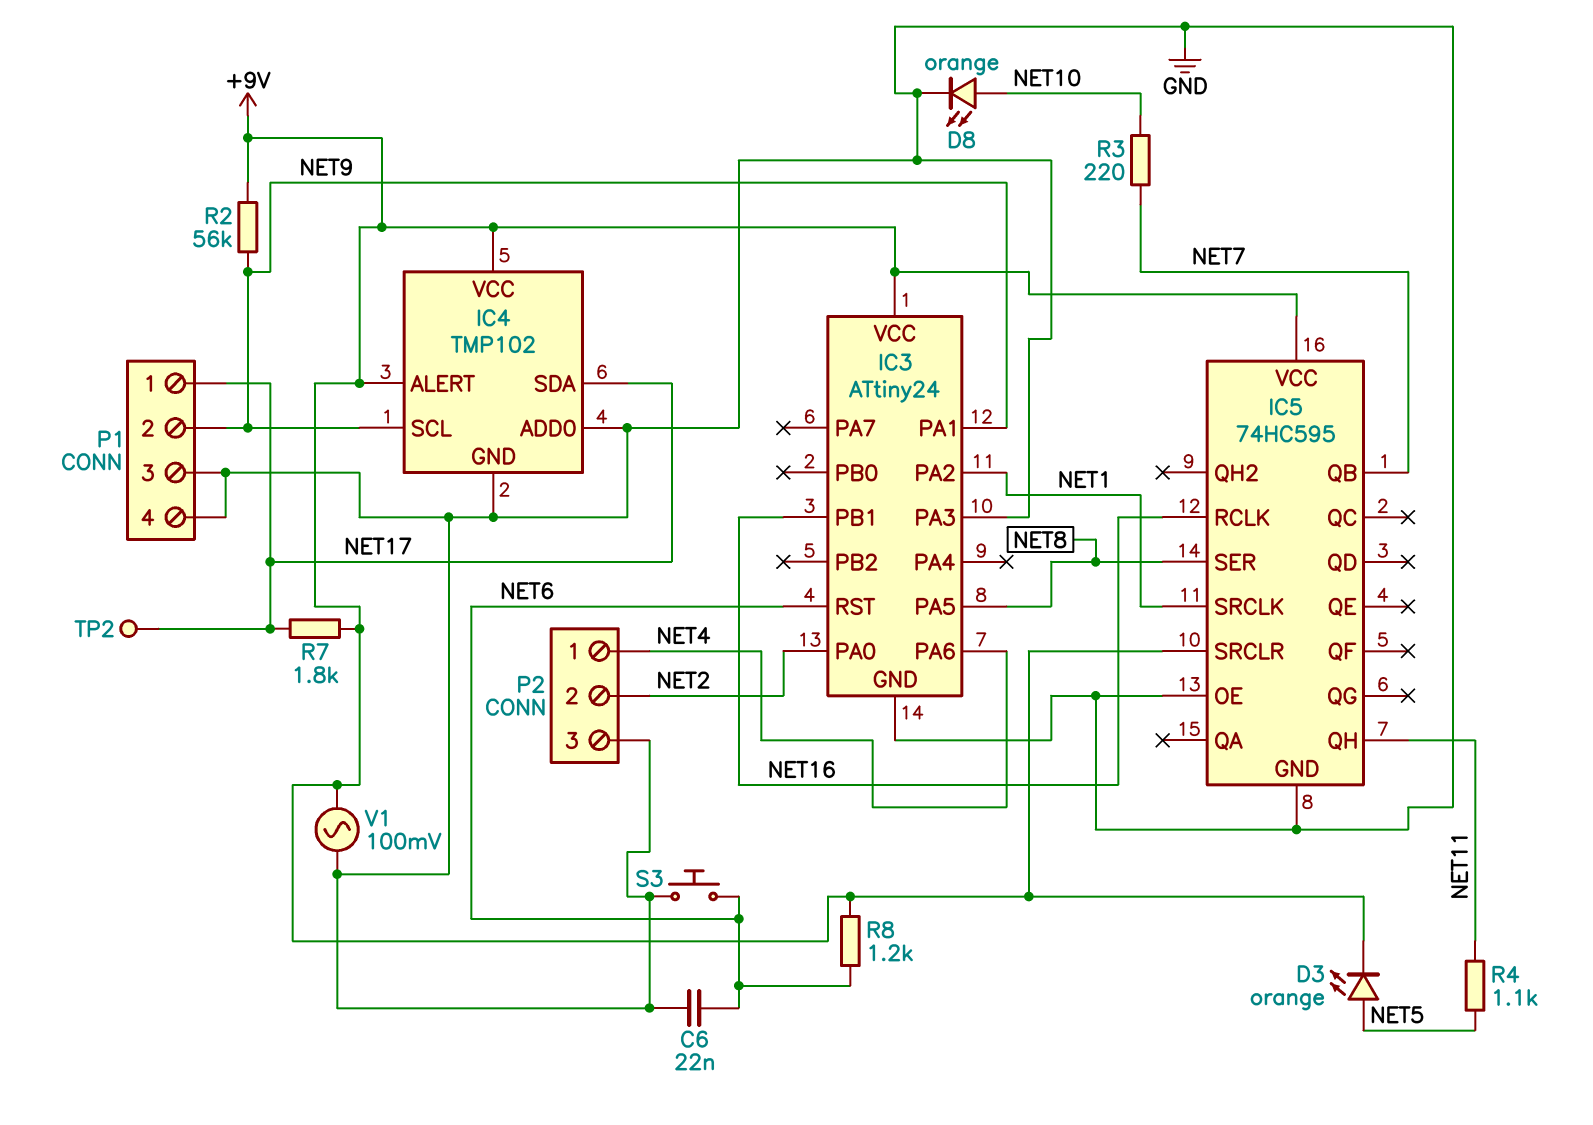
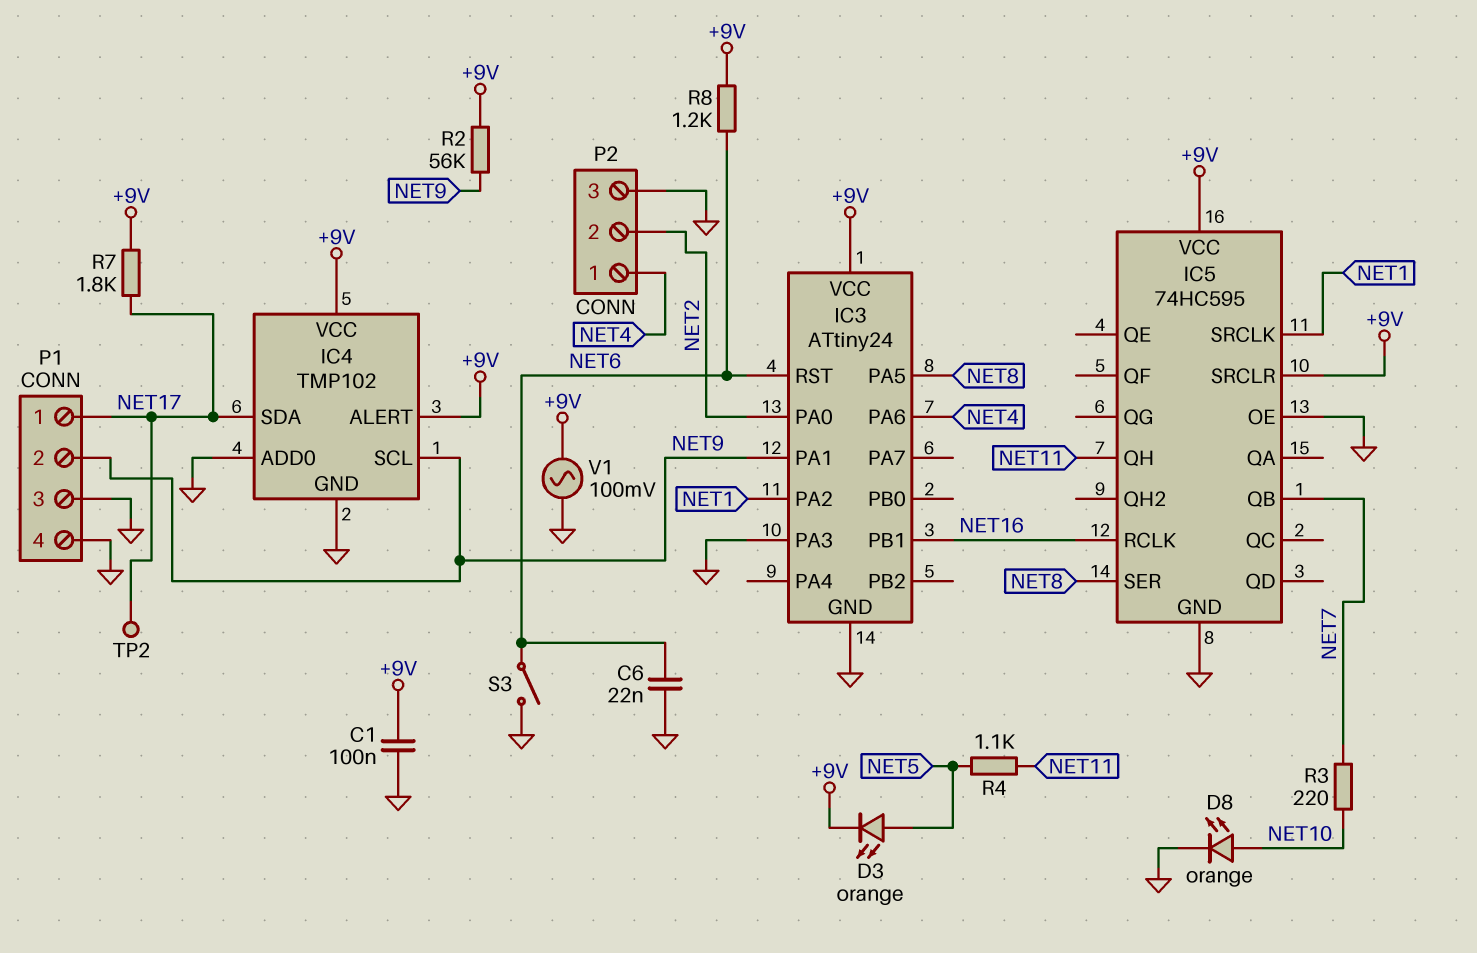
C1: none -> 100nF (+9V, GND)
S3: button (GND, NET6) -> switch (GND, NET6)

